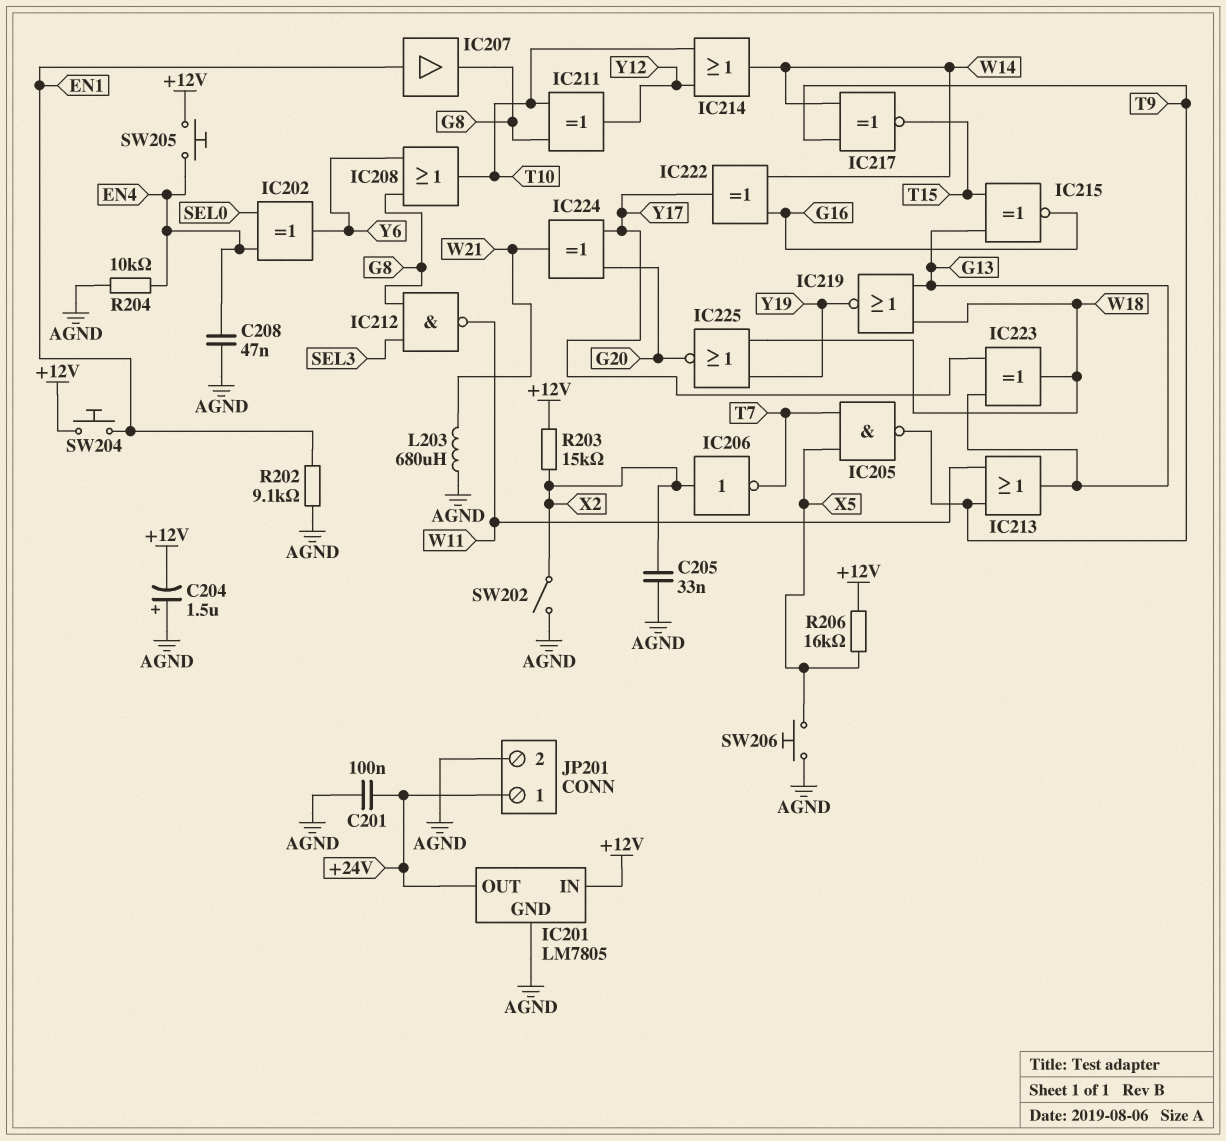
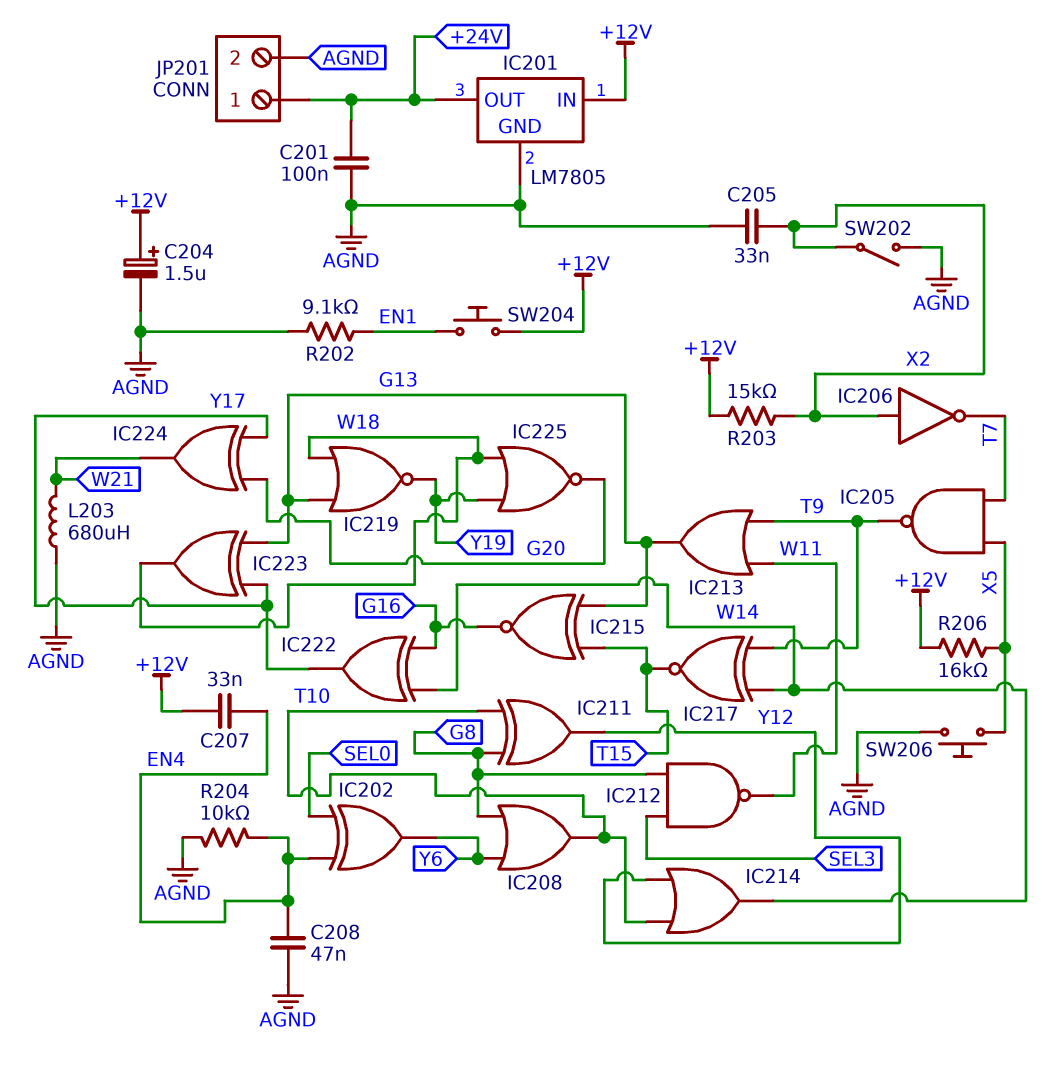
C204: 1.5uF (plus AGND, minus +12V) -> 1.5uF (plus +12V, minus AGND)
C207: none -> 33nF (+12V, EN4)
IC207: buffer (in EN1, out G8) -> none
SW205: button (+12V, EN4) -> none

